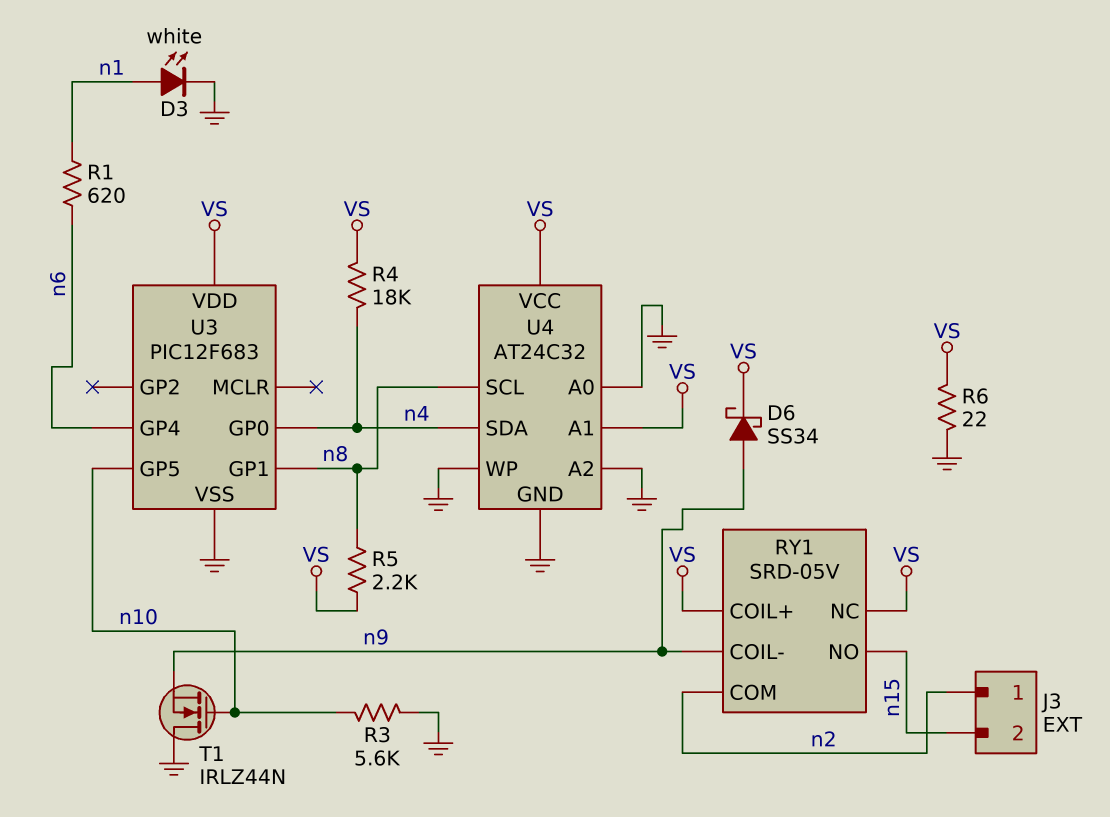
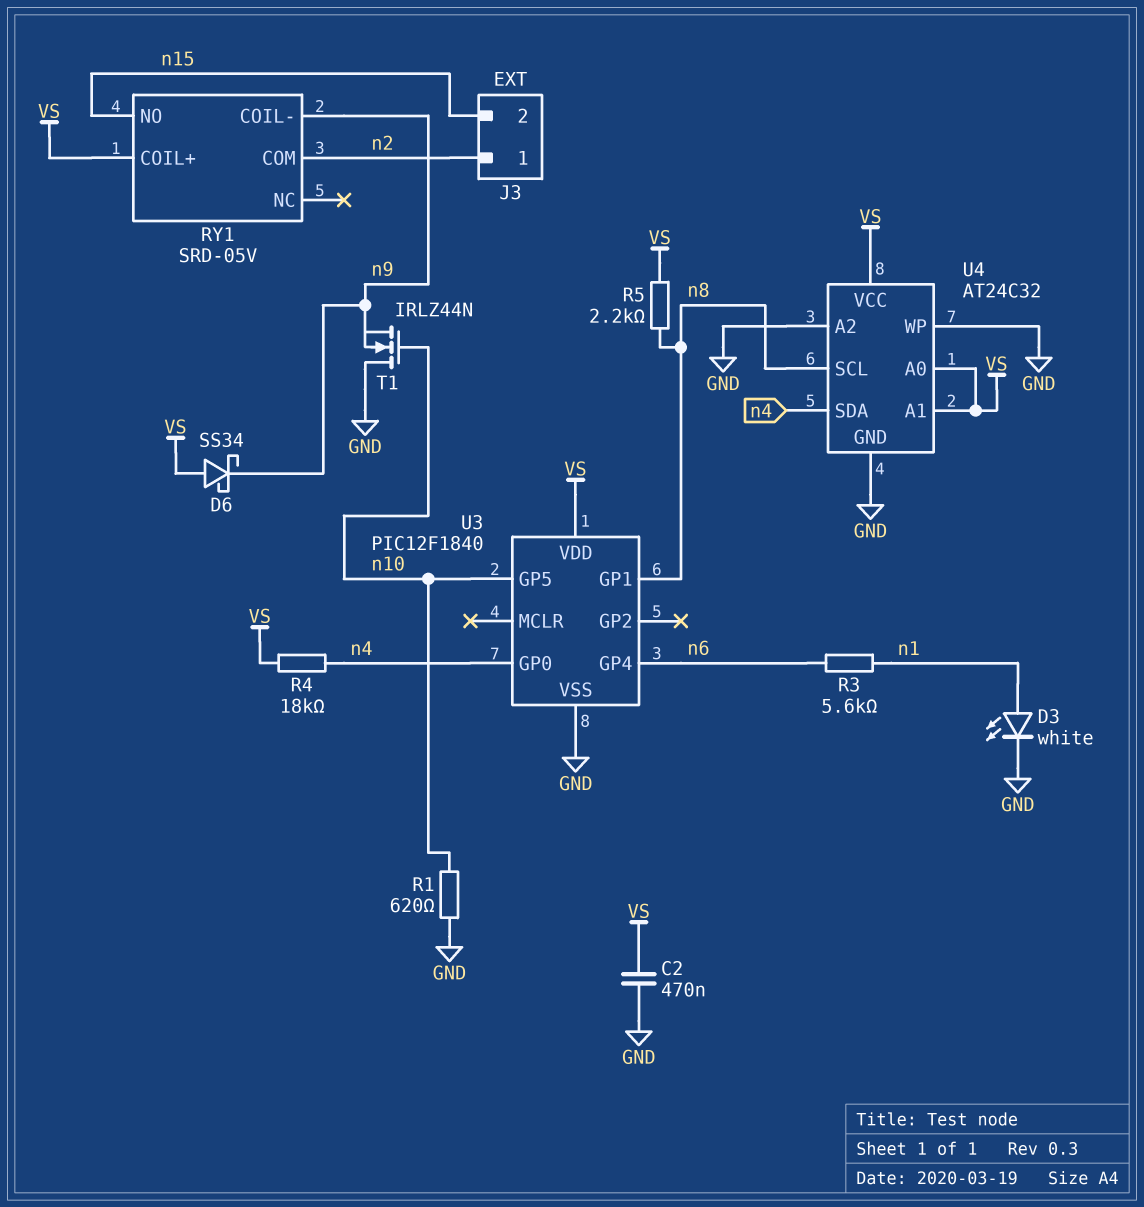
C2: none -> 470nF (GND, VS)
D6: schottky SS34 (A n9, K VS) -> schottky SS34 (A VS, K n9)
R1: 620 (n1, n6) -> 620 (GND, n10)
R3: 5.6k (GND, n10) -> 5.6k (n1, n6)
R6: 22 (GND, VS) -> none
RY1 pin NC: VS -> none
U3: PIC12F683 -> PIC12F1840
U4 pin A0: GND -> VS

